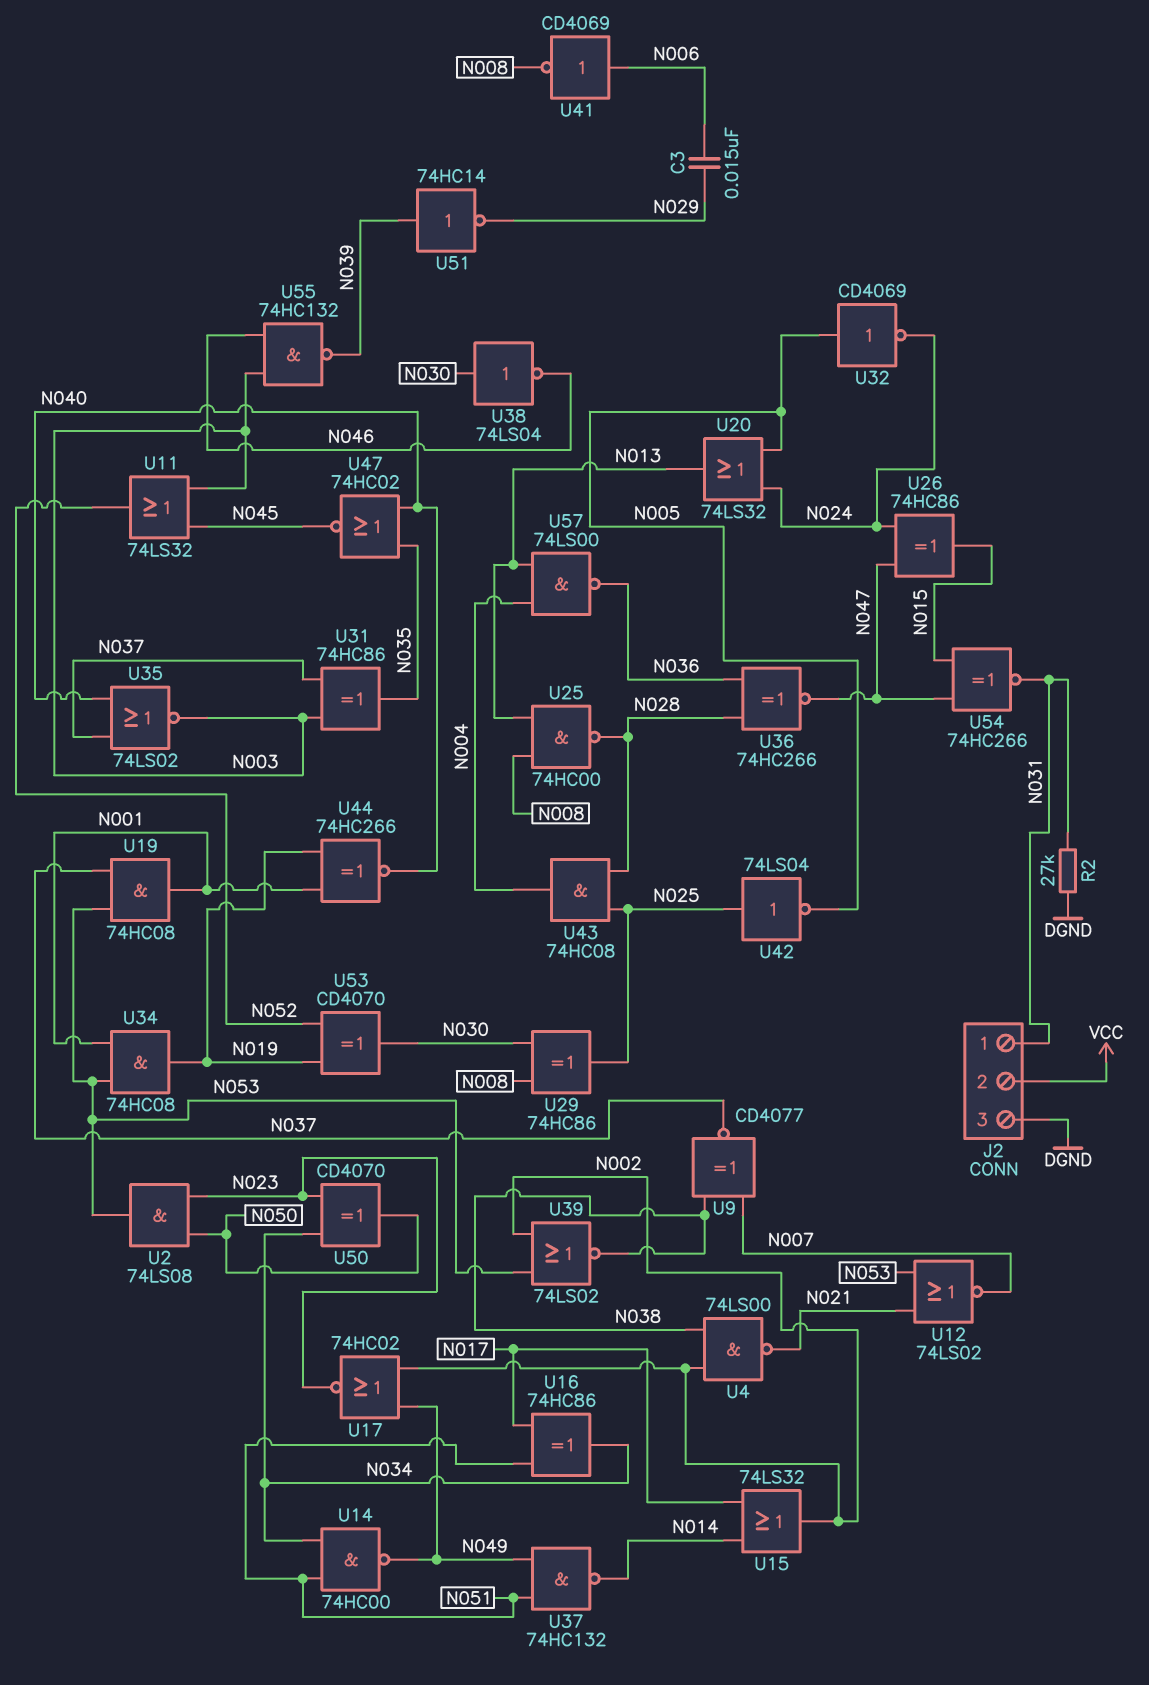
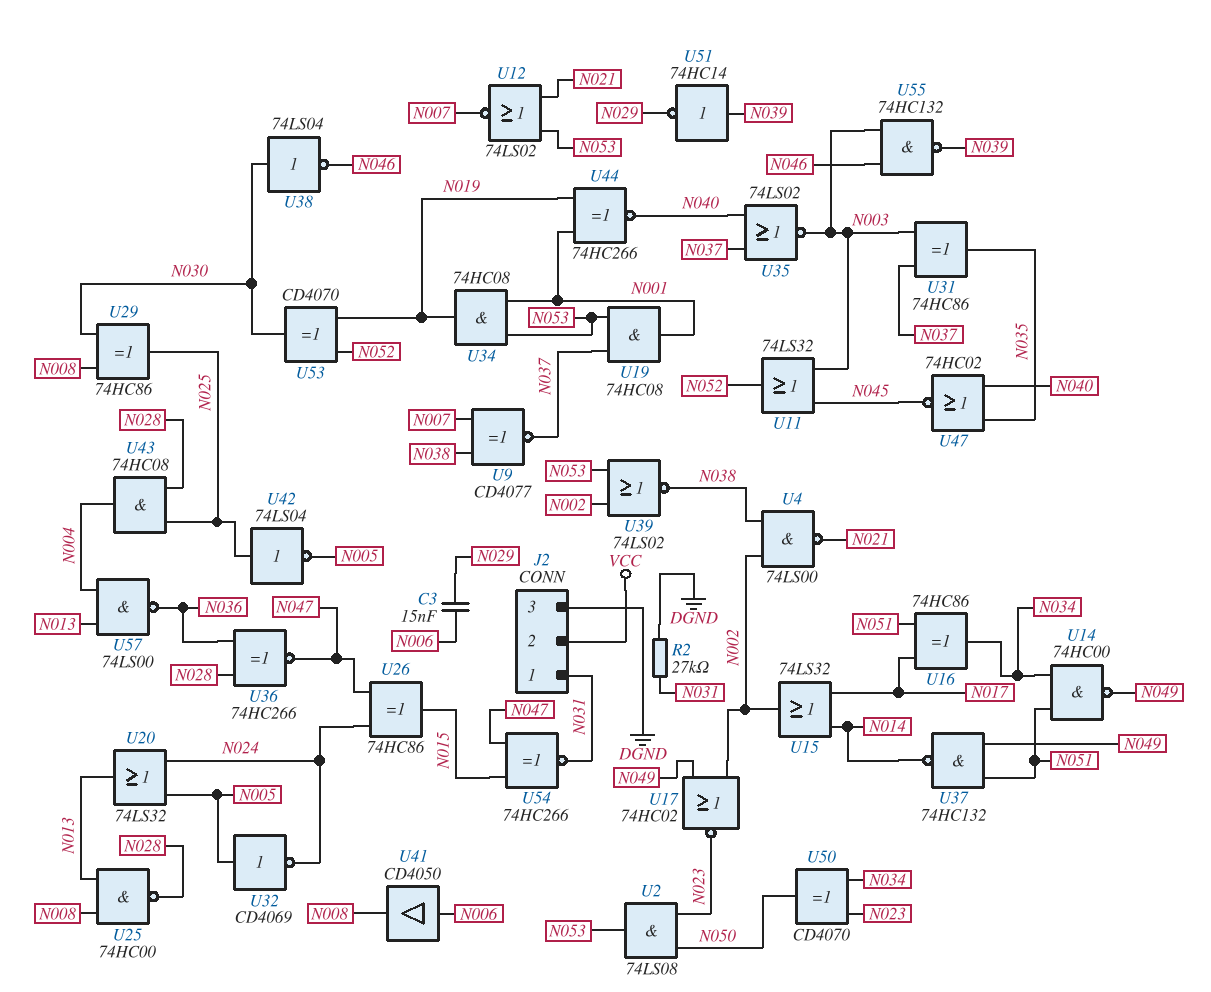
U41: NOT CD4069 (in N006, out N008) -> buffer CD4050 (in N006, out N008)

